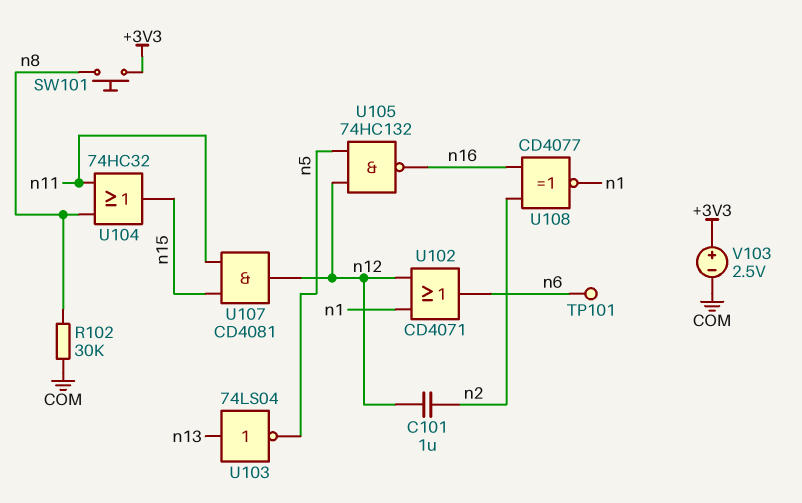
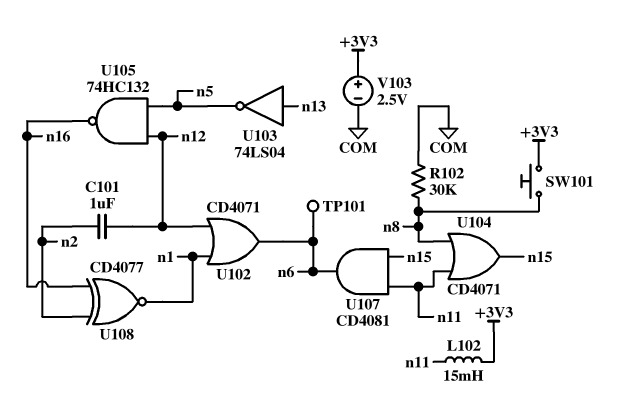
L102: none -> 15mH (+3V3, n11)
U104: OR 74HC32 (in n8, in n11, out n15) -> OR CD4071 (in n8, in n11, out n15)
U107: AND CD4081 (in n11, in n15, out n12) -> AND CD4081 (in n11, in n15, out n6)

